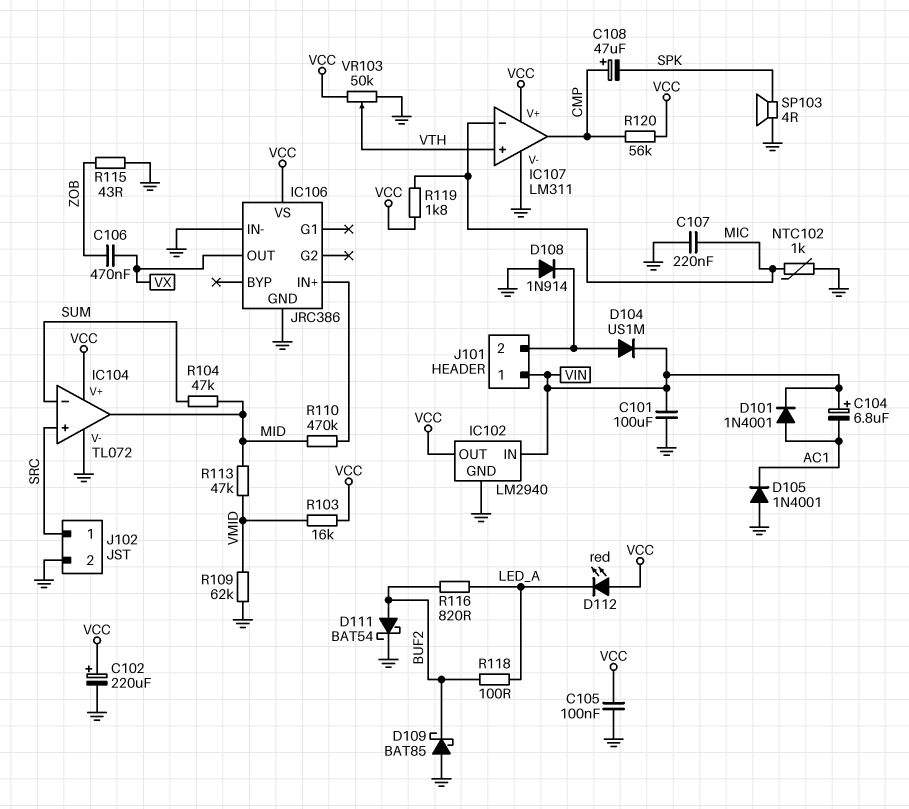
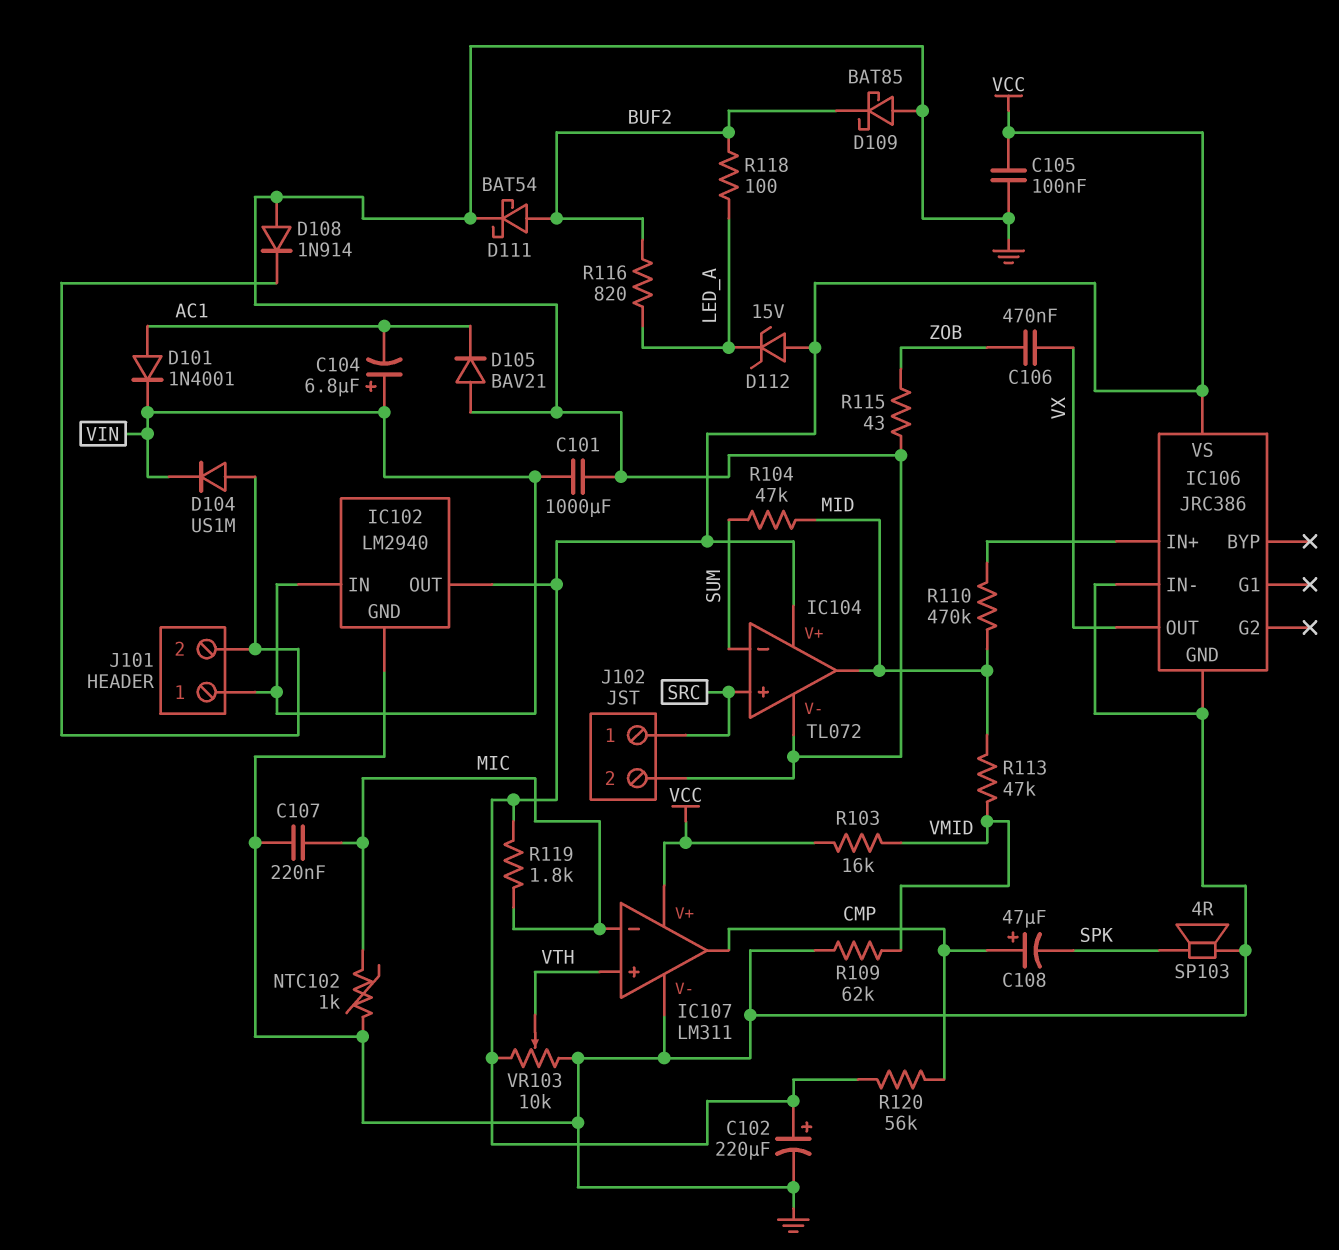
C101: 100uF (GND, VIN) -> 1000uF (GND, VIN)
D105: diode 1N4001 (A GND, K AC1) -> diode BAV21 (A GND, K AC1)
D112: LED red (A VCC, K LED_A) -> zener 15V (A VCC, K LED_A)
VR103: 50k (GND, VCC, wiper VTH) -> 10k (GND, VCC, wiper VTH)

